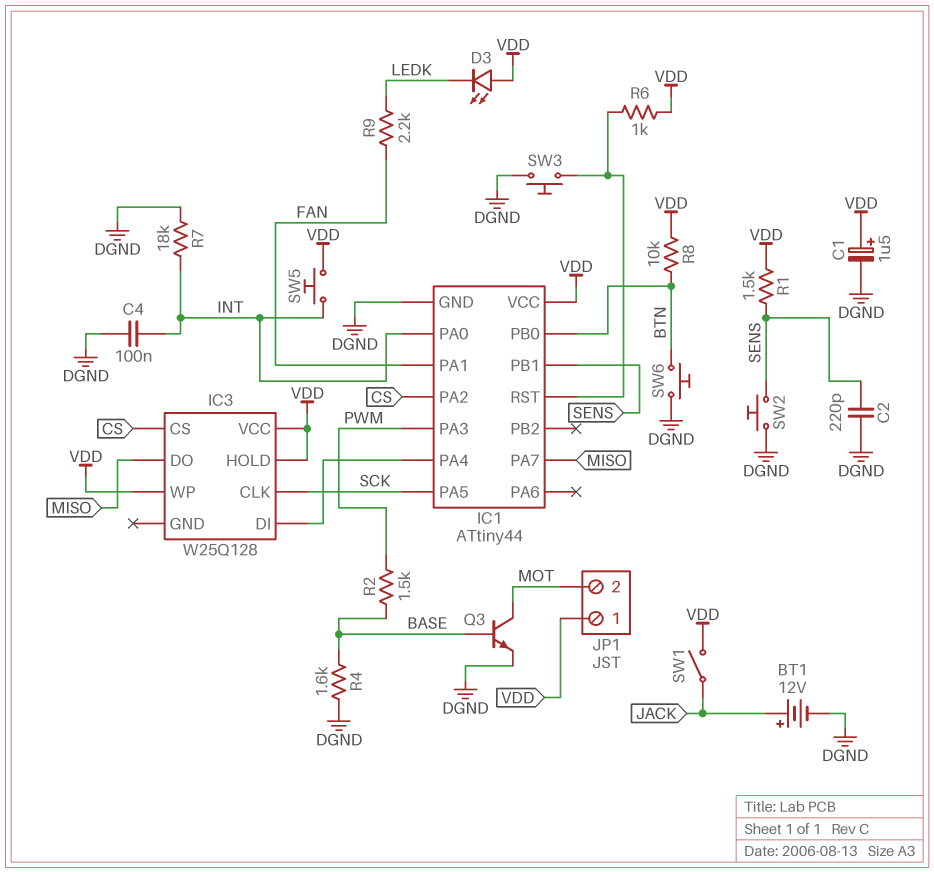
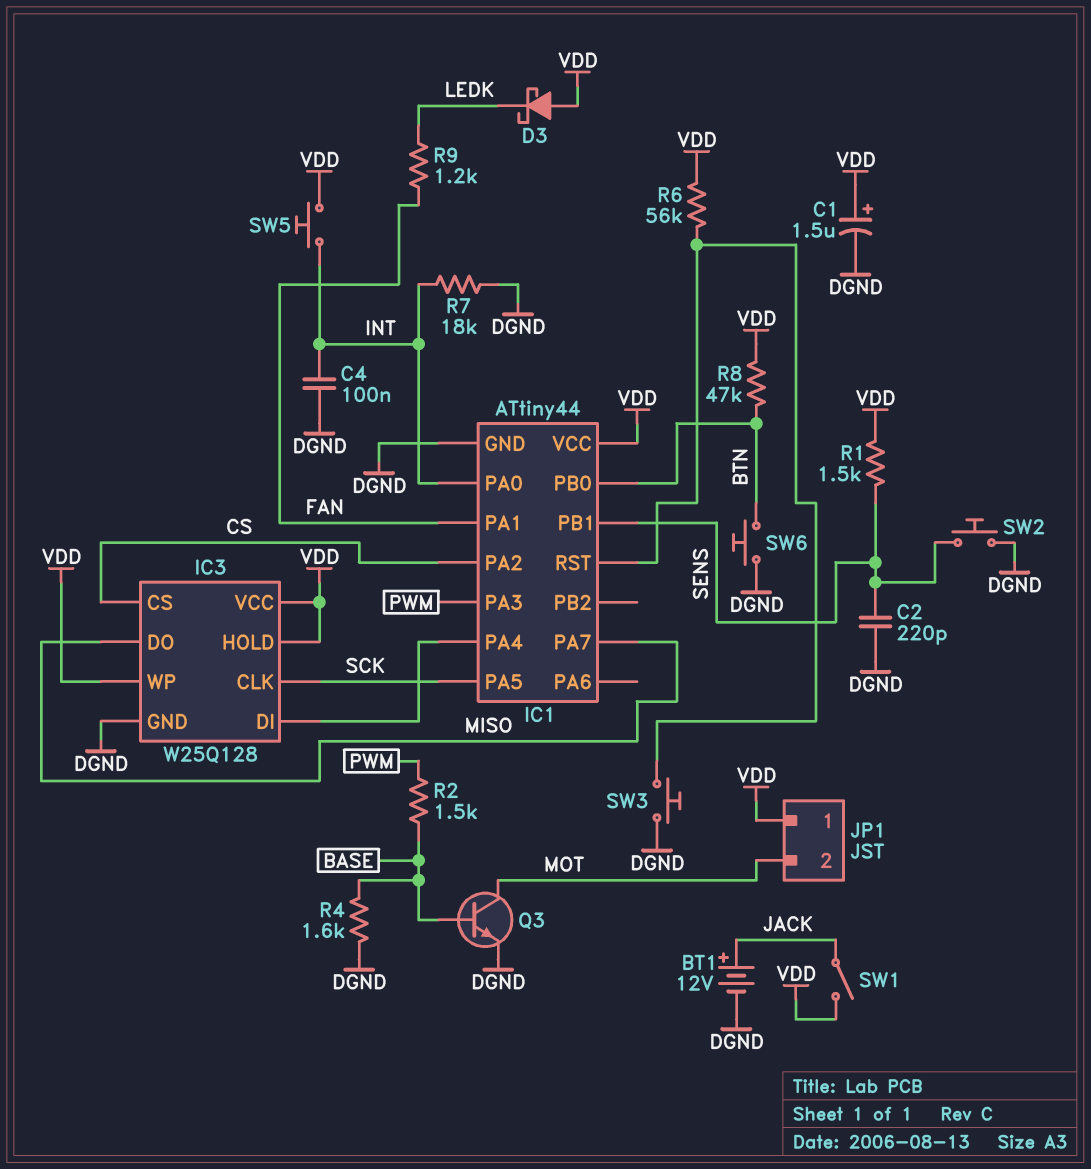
D3: LED (A VDD, K LEDK) -> schottky (A VDD, K LEDK)
IC3 pin GND: none -> DGND
R6: 1k (IC1/RST, VDD) -> 56k (IC1/RST, VDD)
R8: 10k (BTN, VDD) -> 47k (BTN, VDD)
R9: 2.2k (FAN, LEDK) -> 1.2k (FAN, LEDK)

